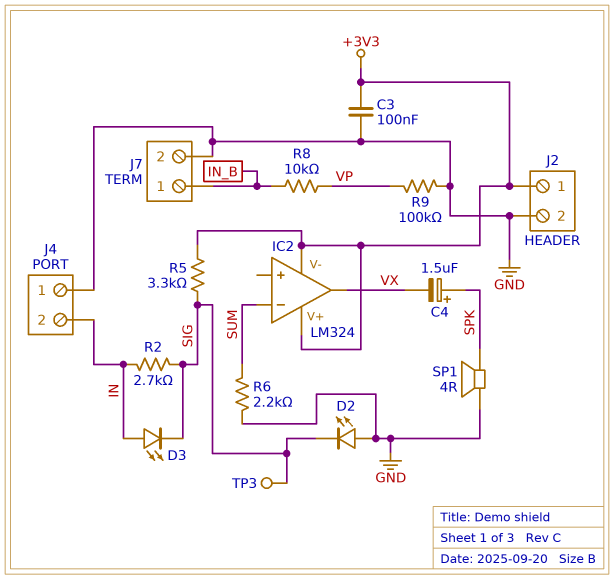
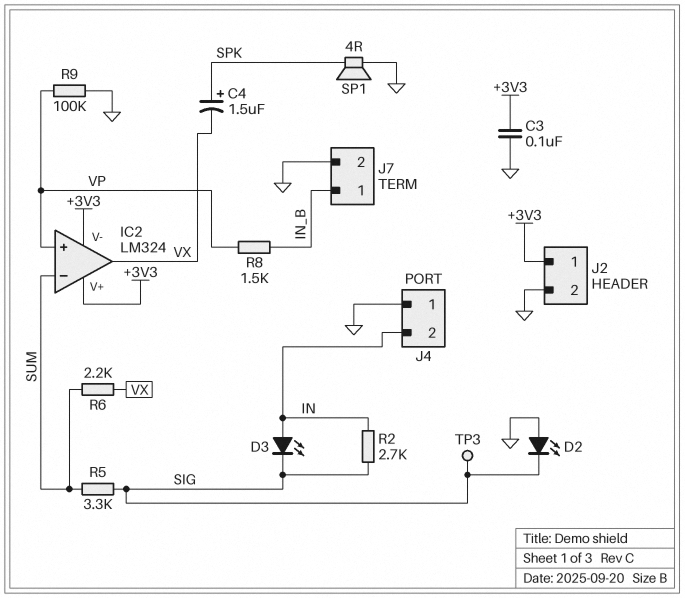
IC2 pin in+: none -> VP
R5: 3.3k (+3V3, SIG) -> 3.3k (SIG, SUM)
R6: 2.2k (GND, SUM) -> 2.2k (SUM, VX)
R8: 10k (IN_B, VP) -> 1.5k (IN_B, VP)

